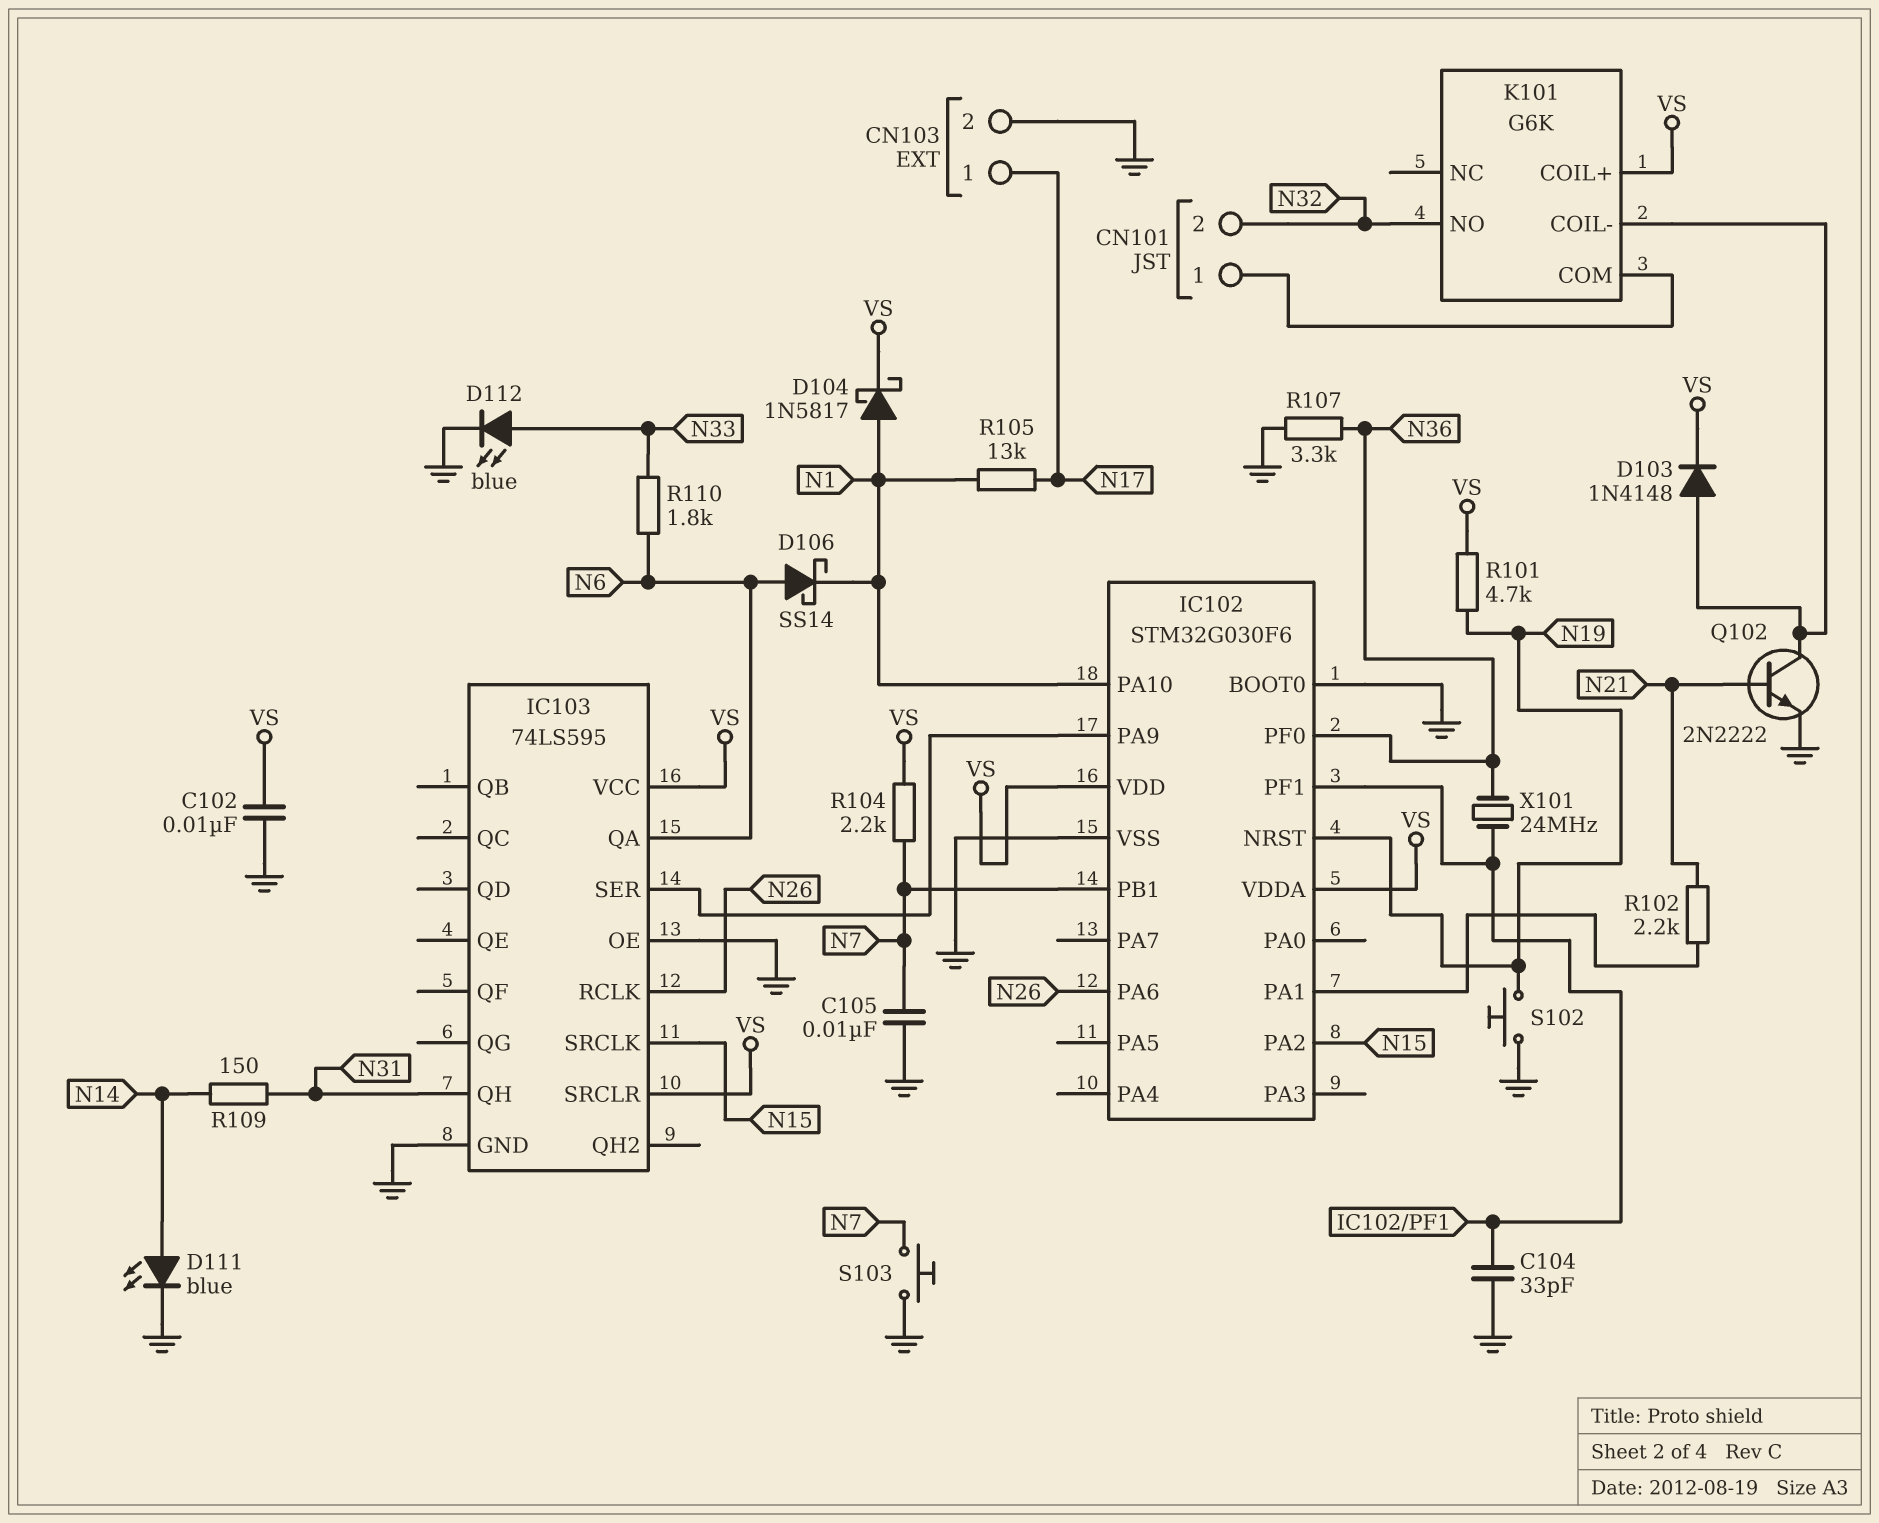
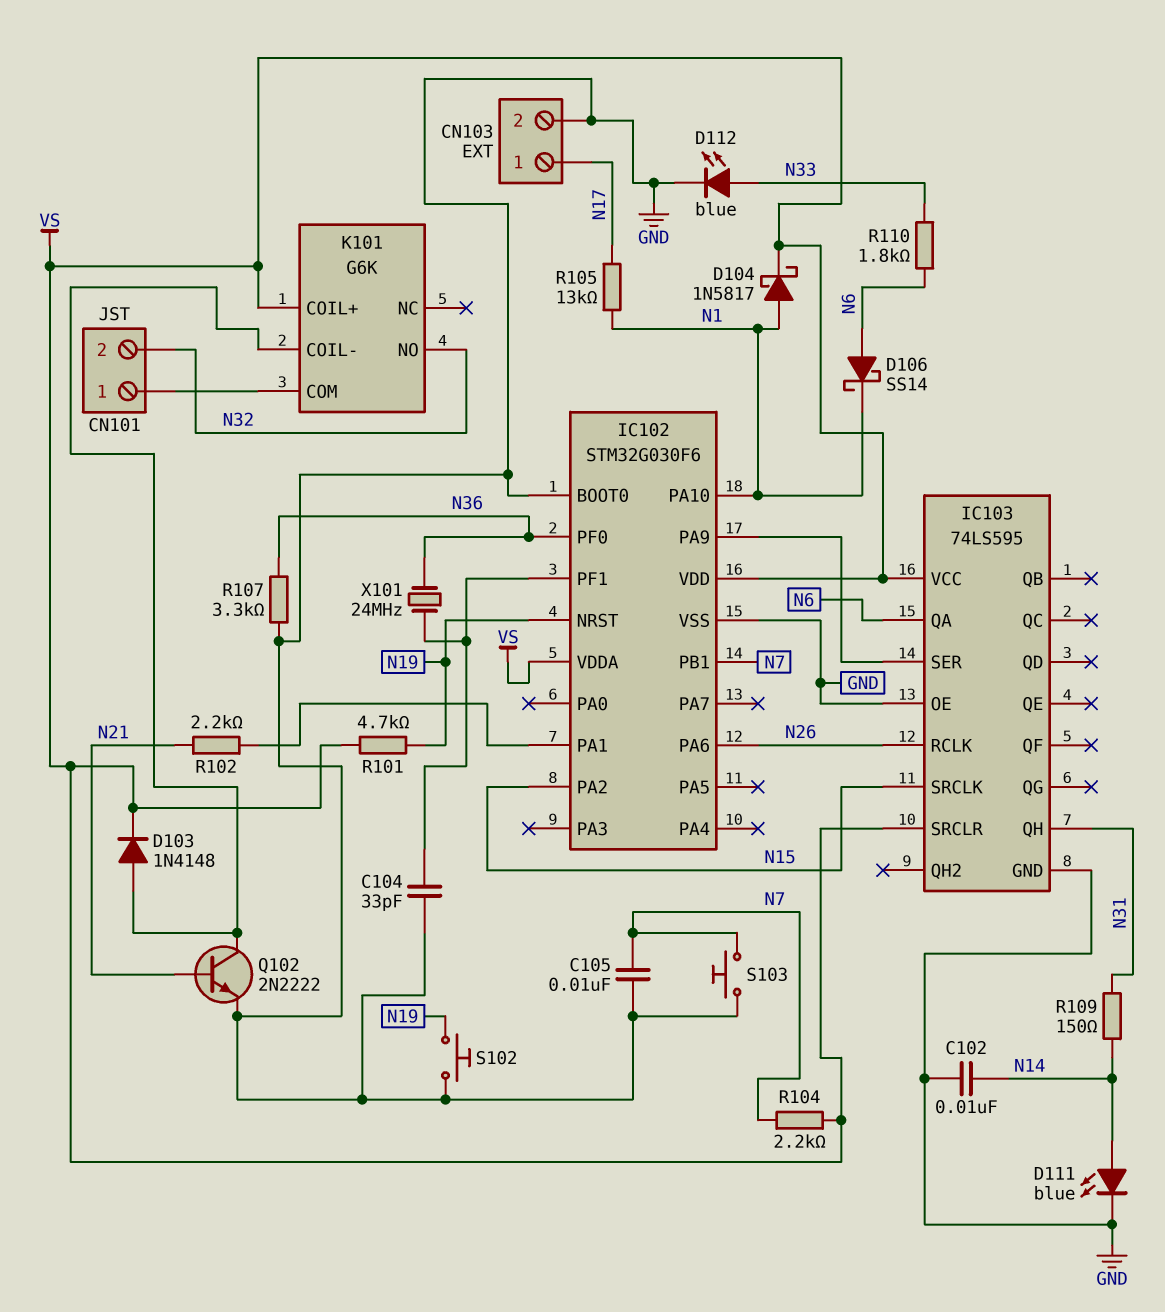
C102: 10nF (GND, VS) -> 10nF (GND, N14)

